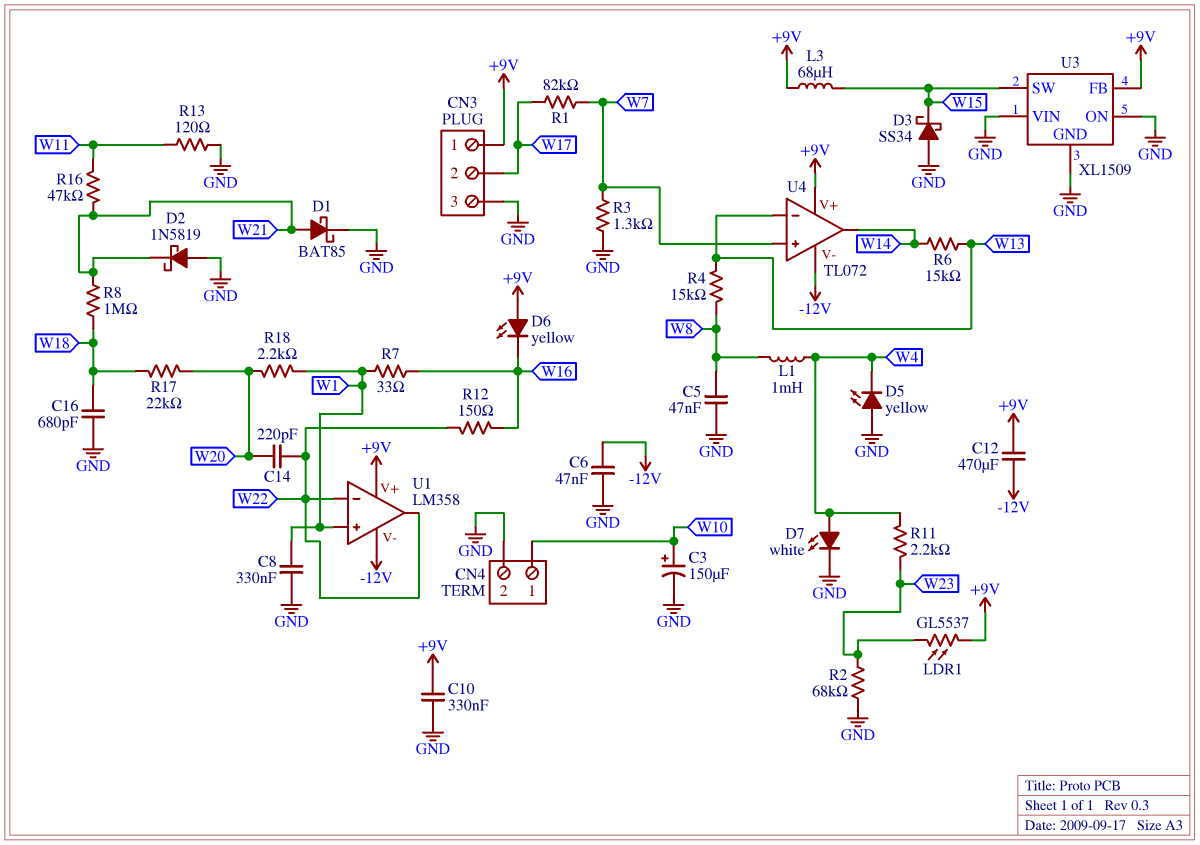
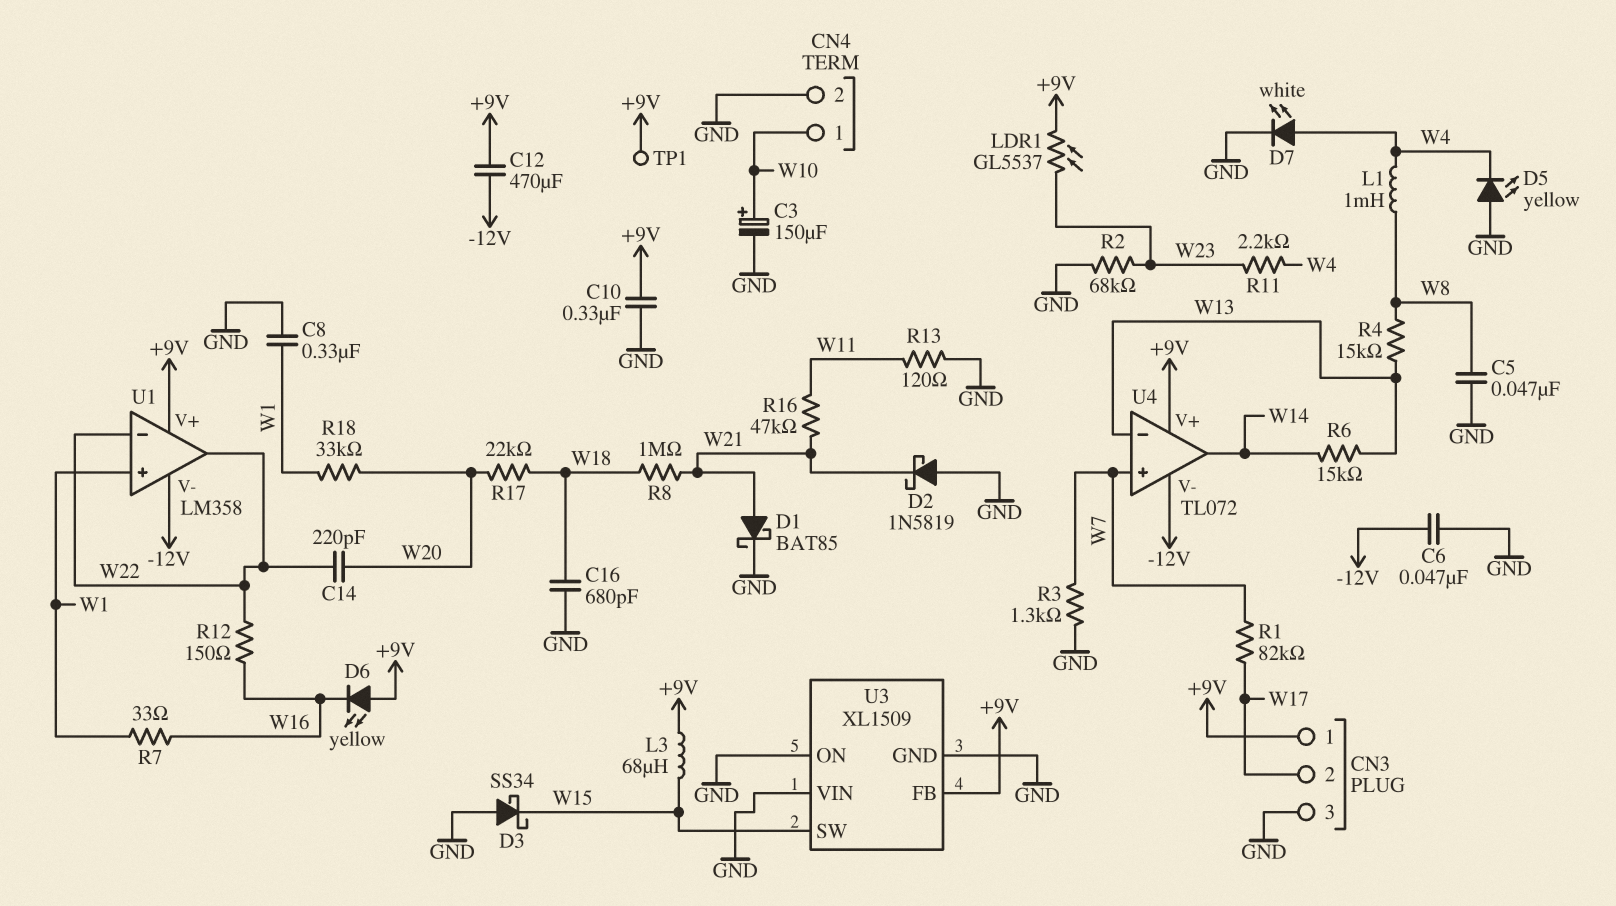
R18: 2.2k (W1, W20) -> 33k (W1, W20)
TP1: none -> test point (+9V)

